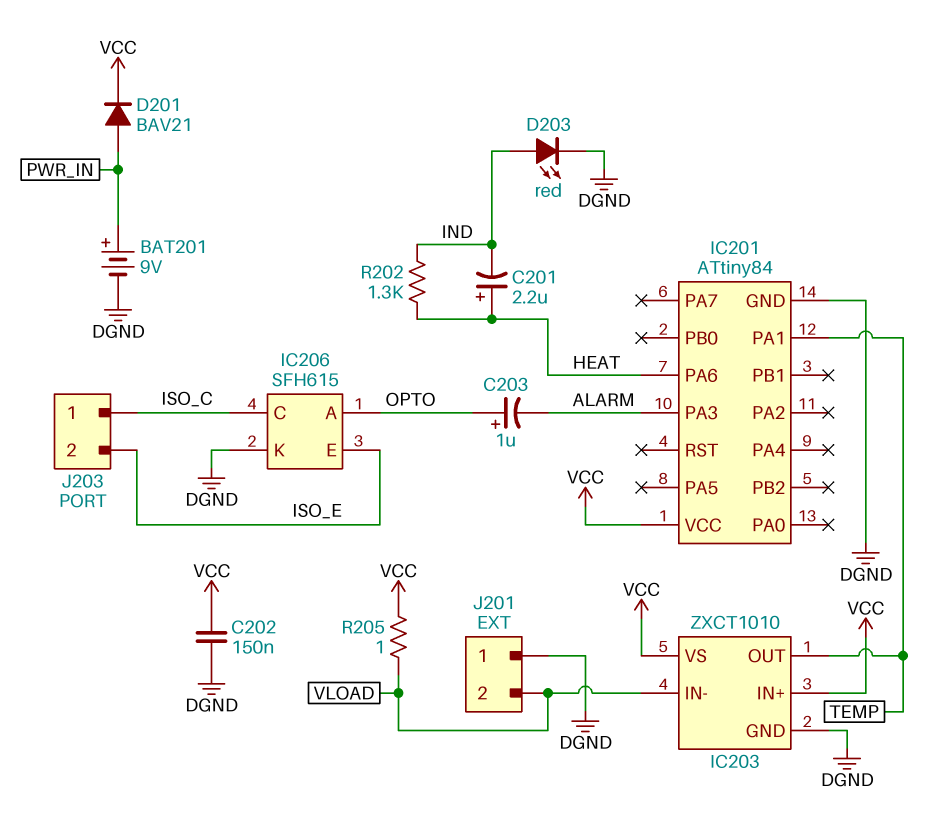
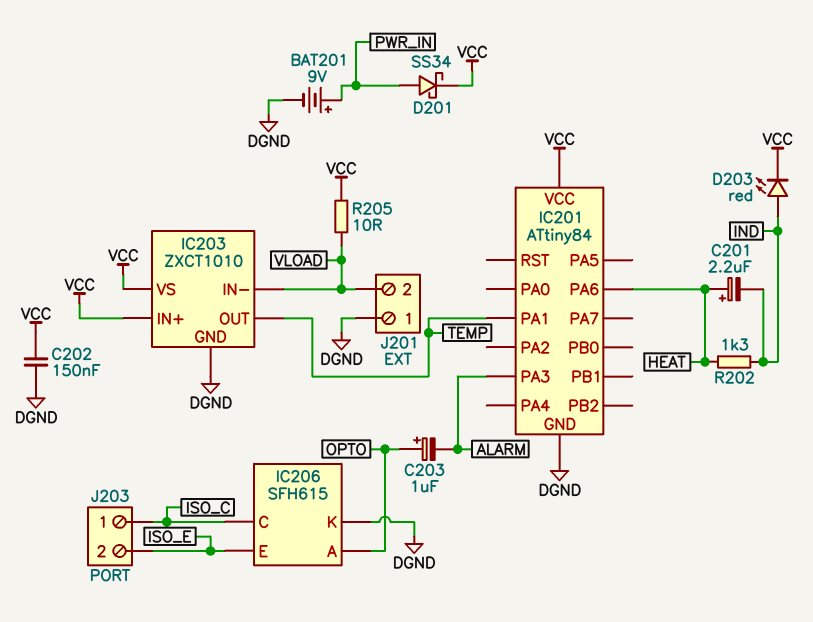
D201: diode BAV21 (A PWR_IN, K VCC) -> schottky SS34 (A PWR_IN, K VCC)
D203: LED red (A IND, K DGND) -> LED red (A IND, K VCC)
R205: 1 (VCC, VLOAD) -> 10 (VCC, VLOAD)

